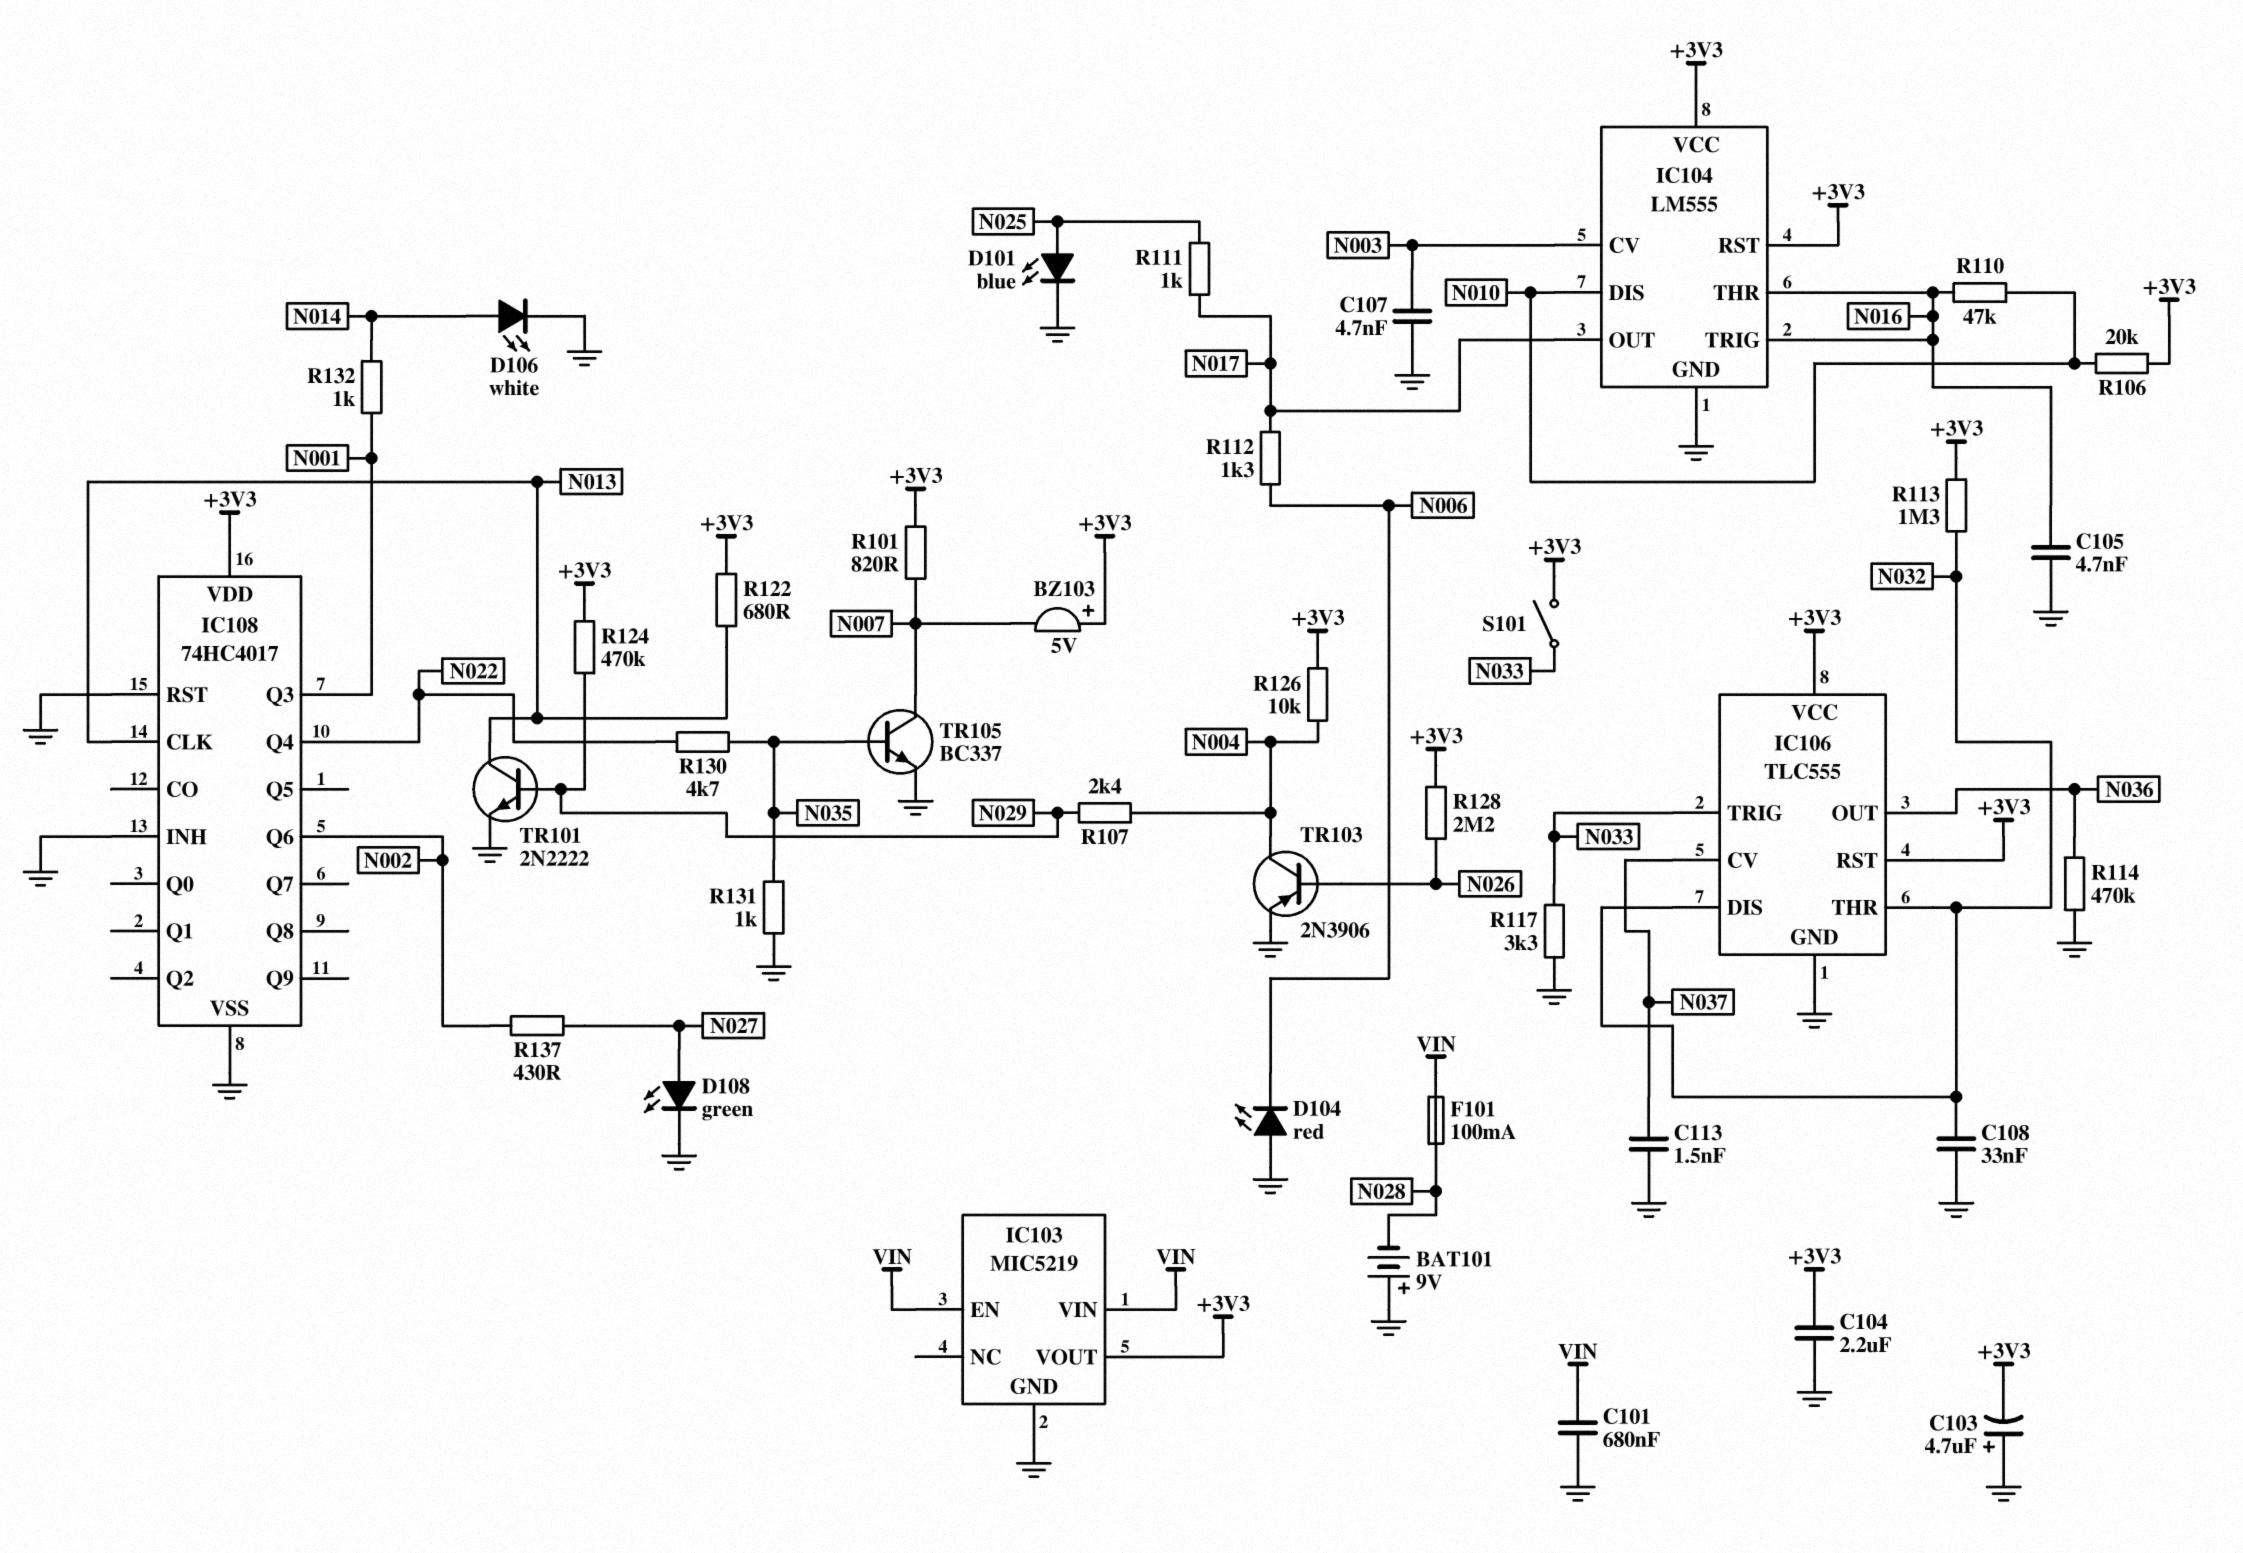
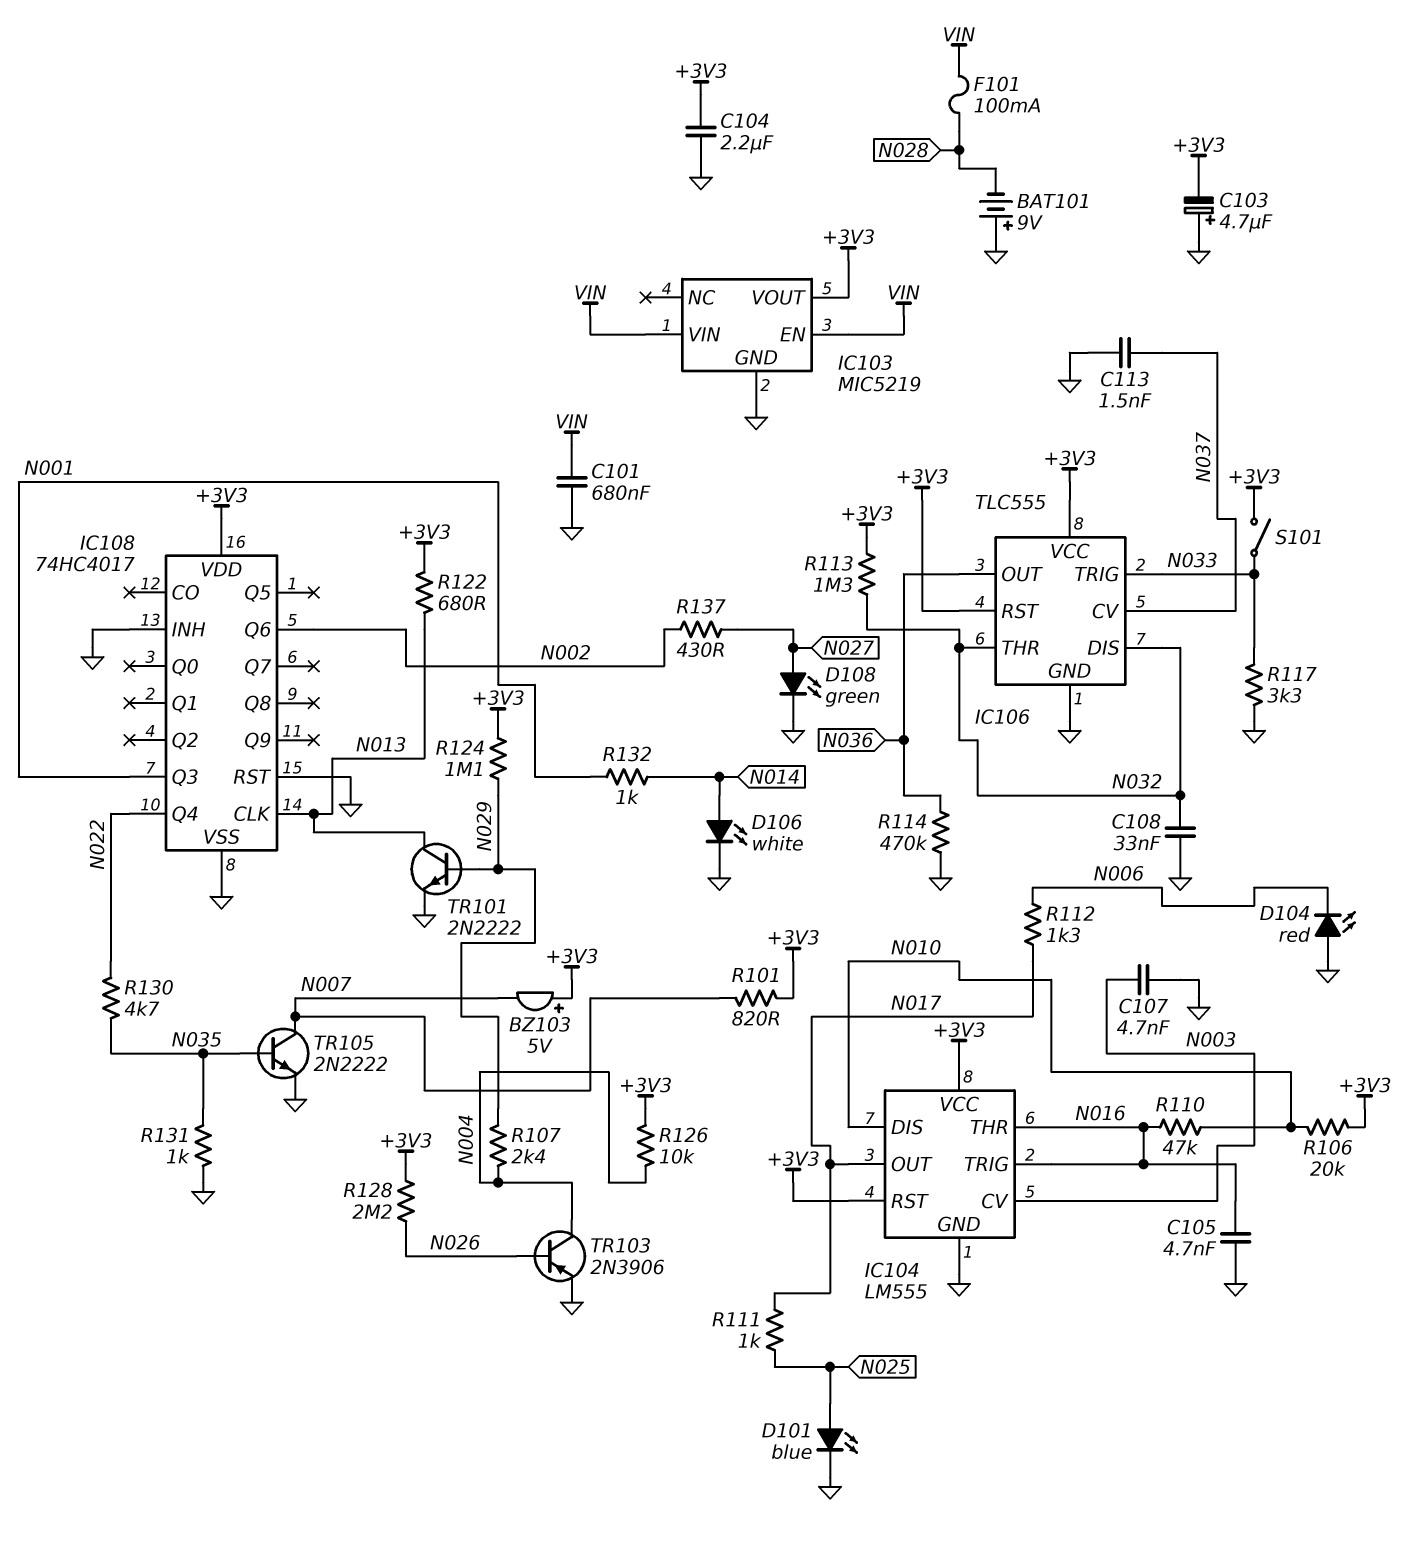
R124: 470k (+3V3, N029) -> 1.1M (+3V3, N029)
TR105: NPN BC337 (B N035, C N007, E GND) -> NPN 2N2222 (B N035, C N007, E GND)

